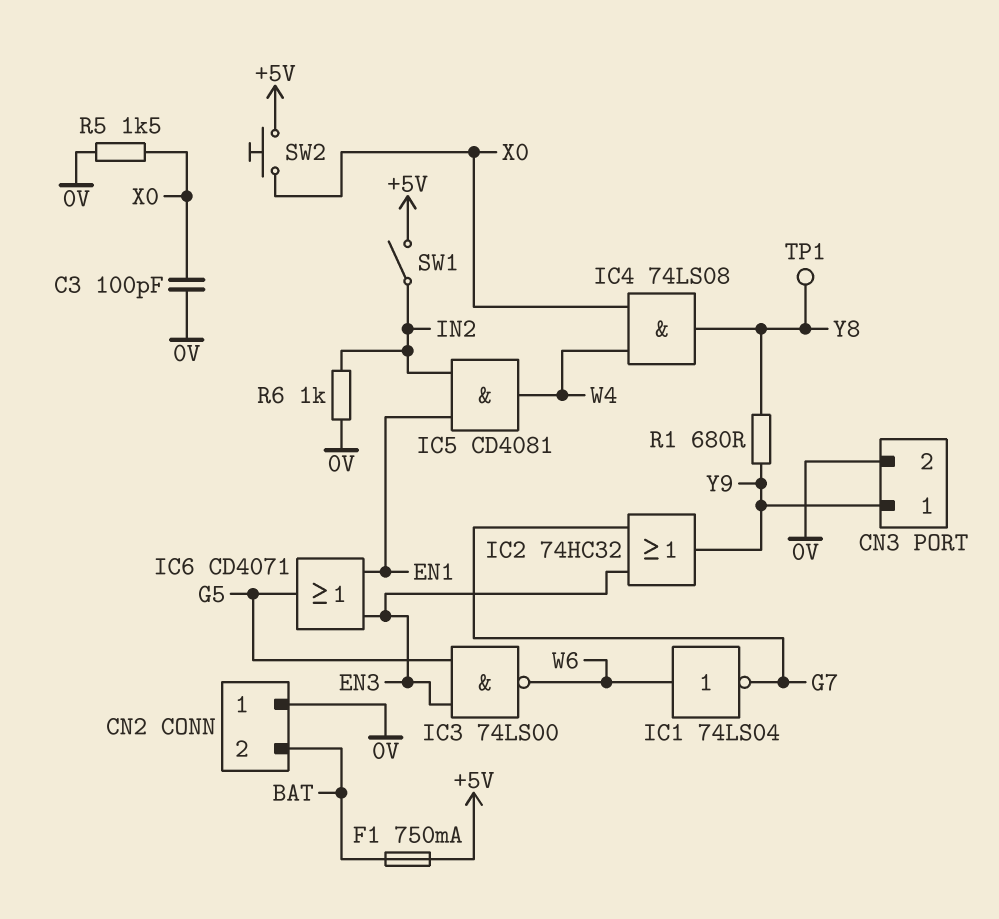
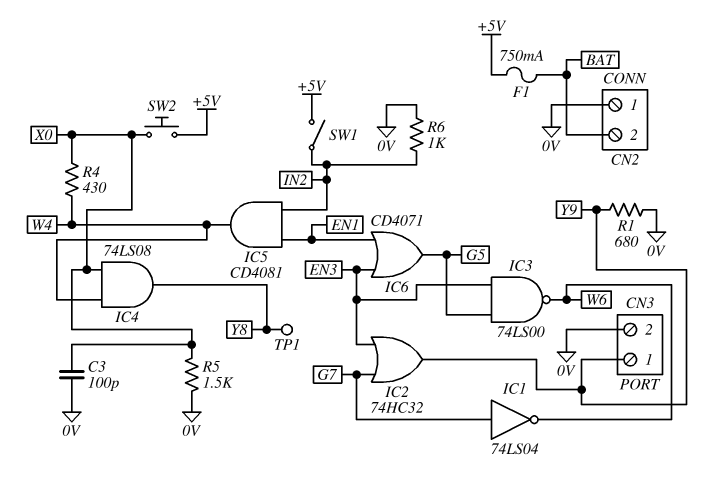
IC1: NOT 74LS04 (in W6, out G7) -> NOT 74LS04 (in G7, out W6)
R1: 680 (Y8, Y9) -> 680 (0V, Y9)
R4: none -> 430 (W4, X0)

